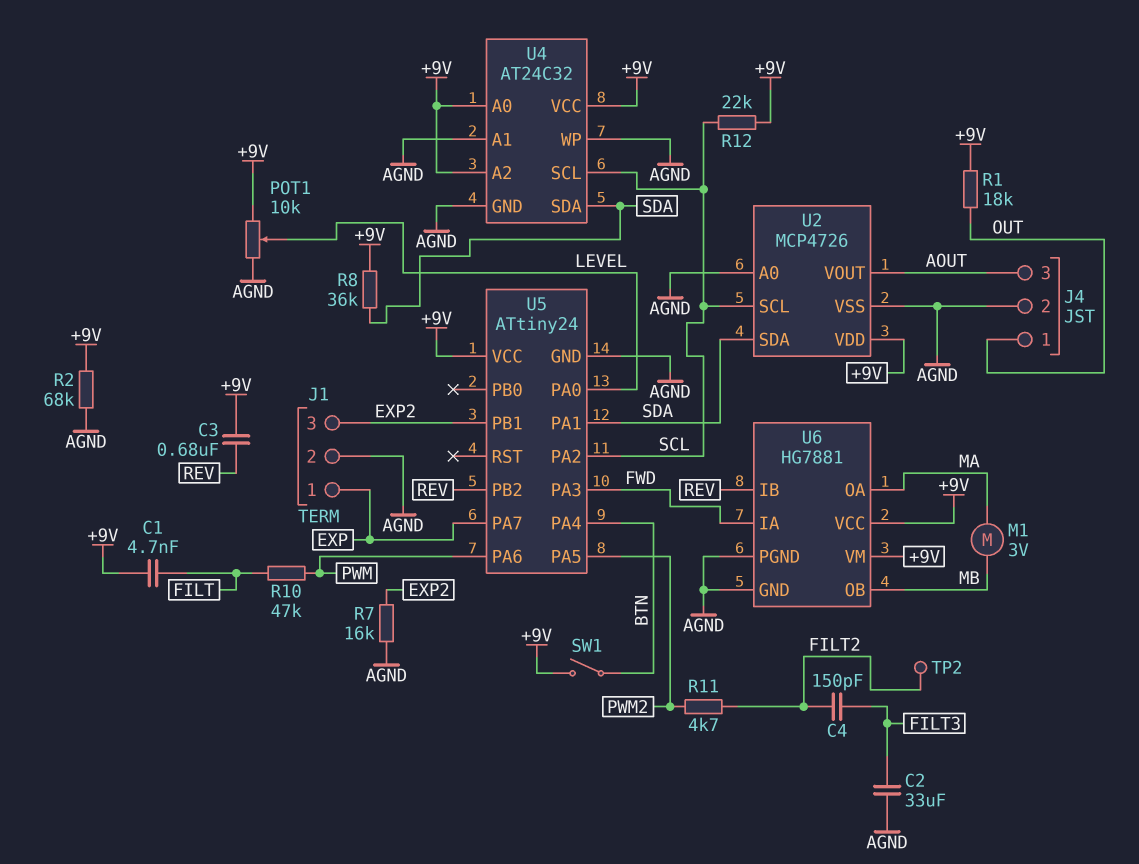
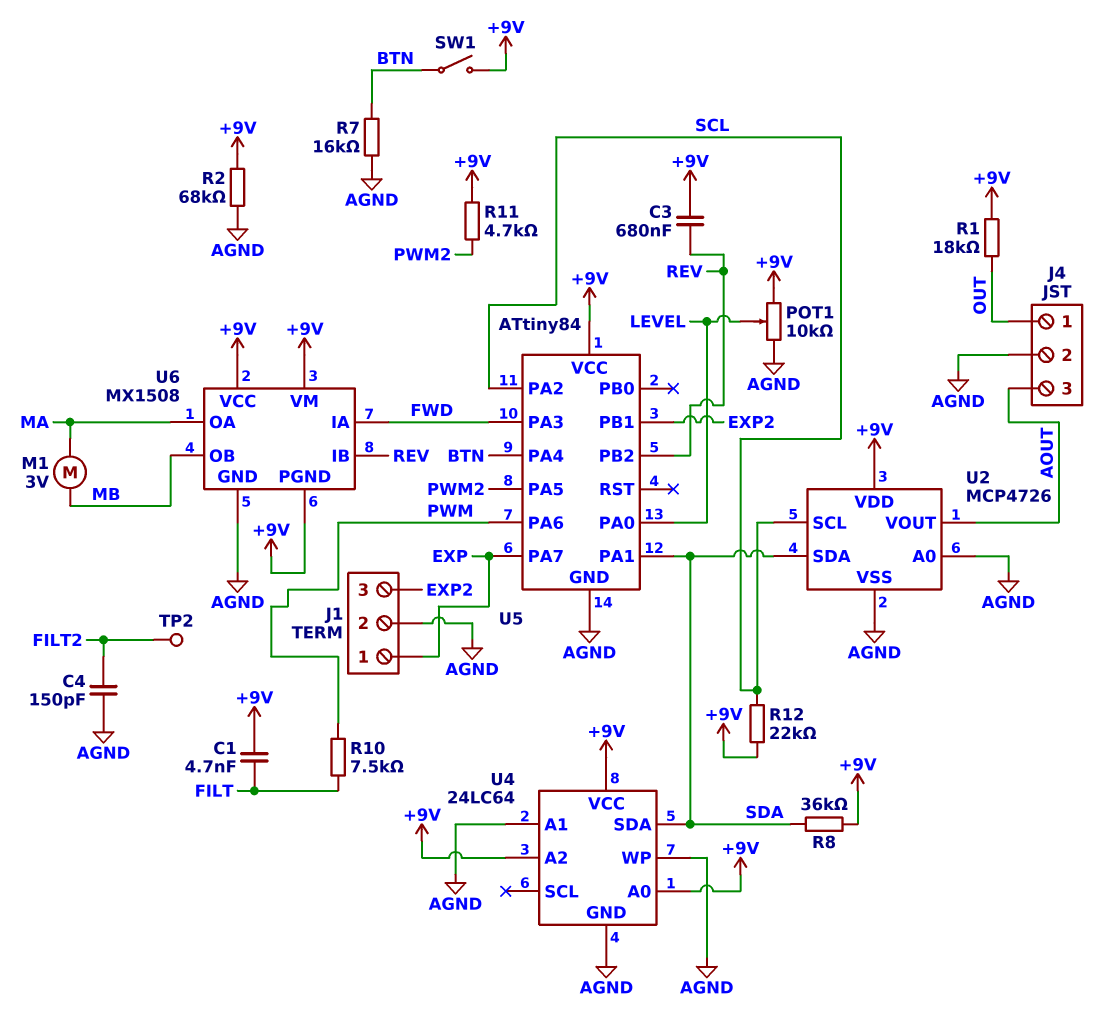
C2: 33uF (AGND, FILT3) -> none
C4: 150pF (FILT2, FILT3) -> 150pF (AGND, FILT2)
R7: 16k (AGND, EXP2) -> 16k (AGND, BTN)
R10: 47k (FILT, PWM) -> 7.5k (FILT, PWM)
R11: 4.7k (FILT2, PWM2) -> 4.7k (+9V, PWM2)
U4: AT24C32 -> 24LC64
U4 pin SCL: SCL -> none
U5: ATtiny24 -> ATtiny84
U6: HG7881 -> MX1508
U6 pin PGND: AGND -> +9V

